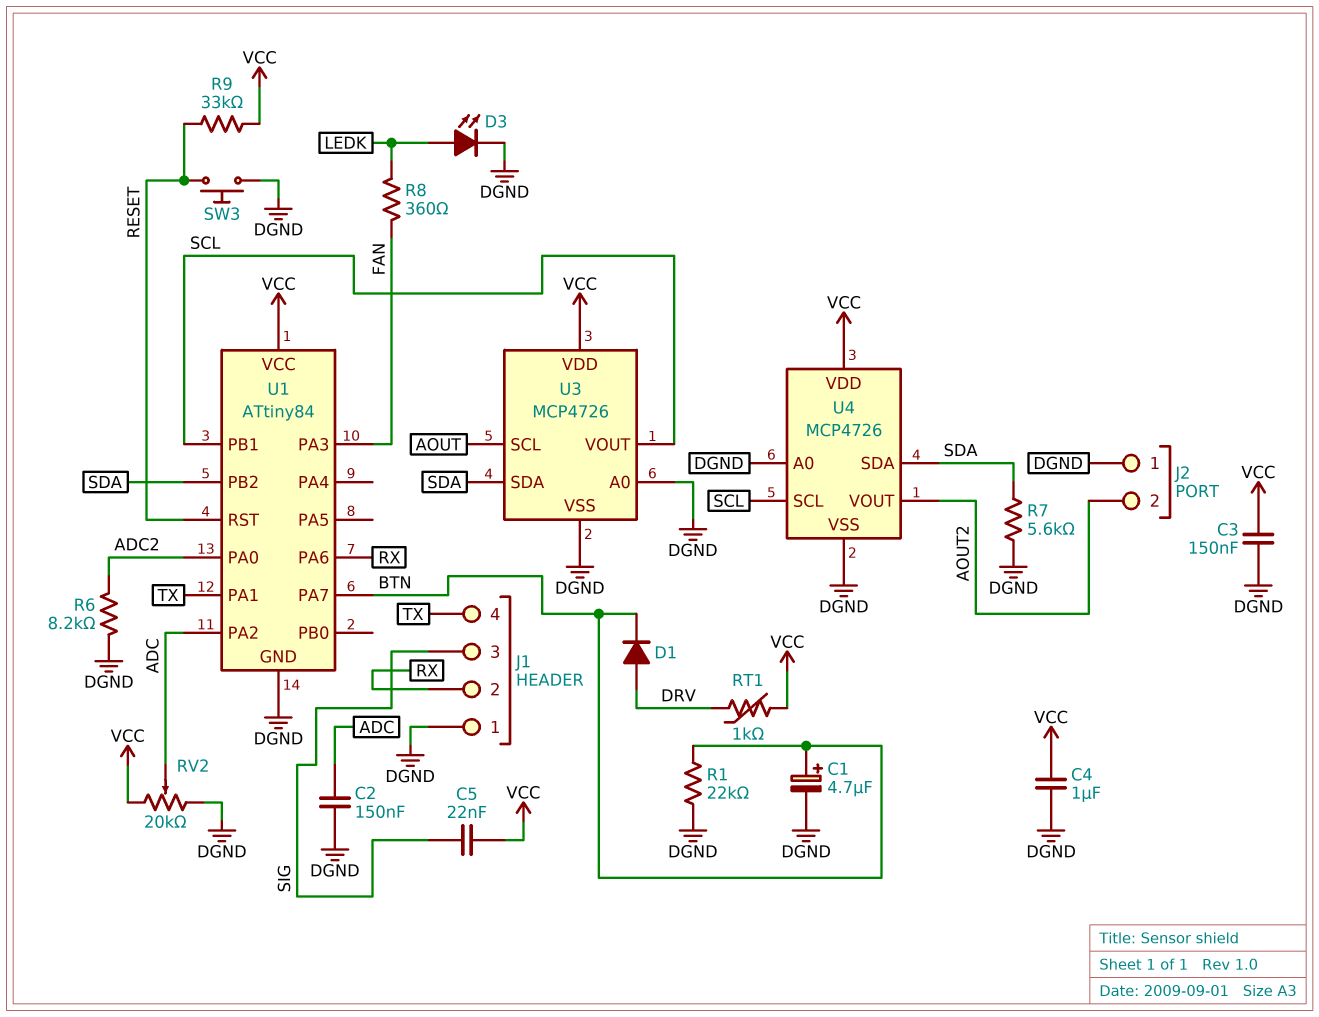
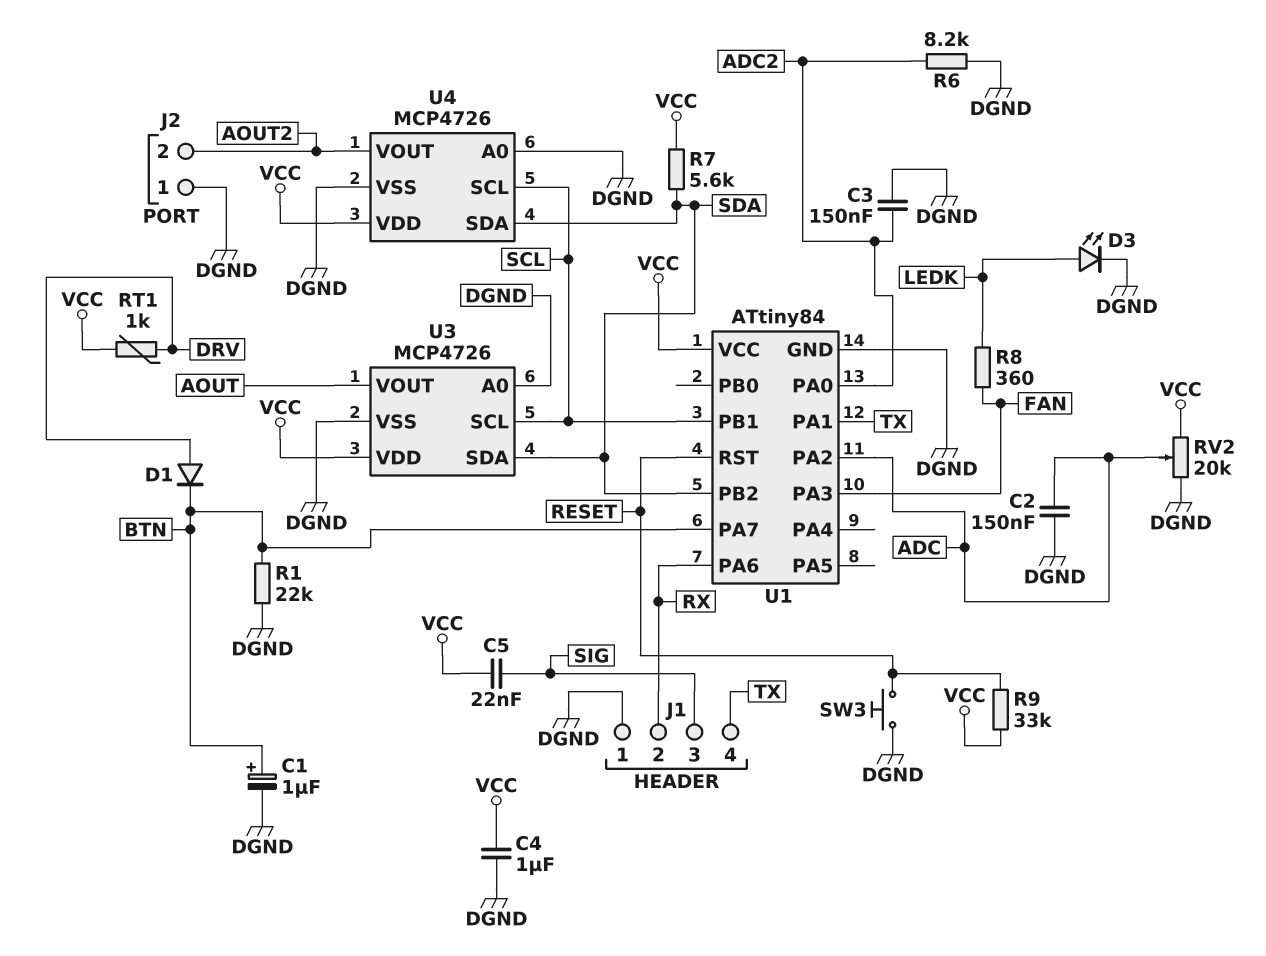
C1: 4.7uF (plus BTN, minus DGND) -> 1uF (plus BTN, minus DGND)
C3: 150nF (DGND, VCC) -> 150nF (ADC2, DGND)
R7: 5.6k (DGND, SDA) -> 5.6k (SDA, VCC)
U3 pin SCL: AOUT -> SCL
U3 pin VOUT: SCL -> AOUT

